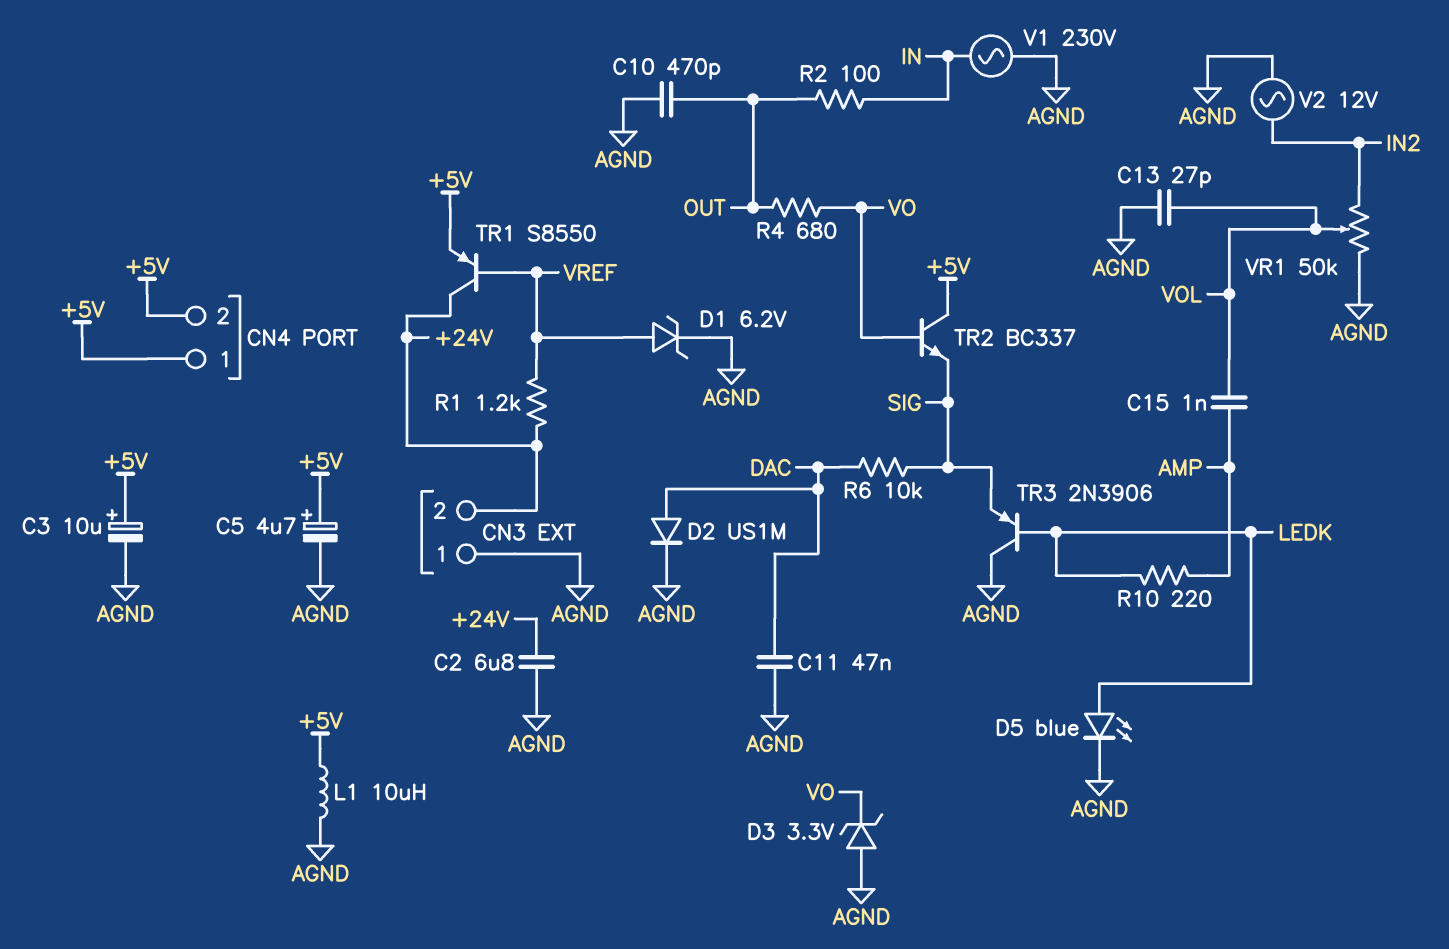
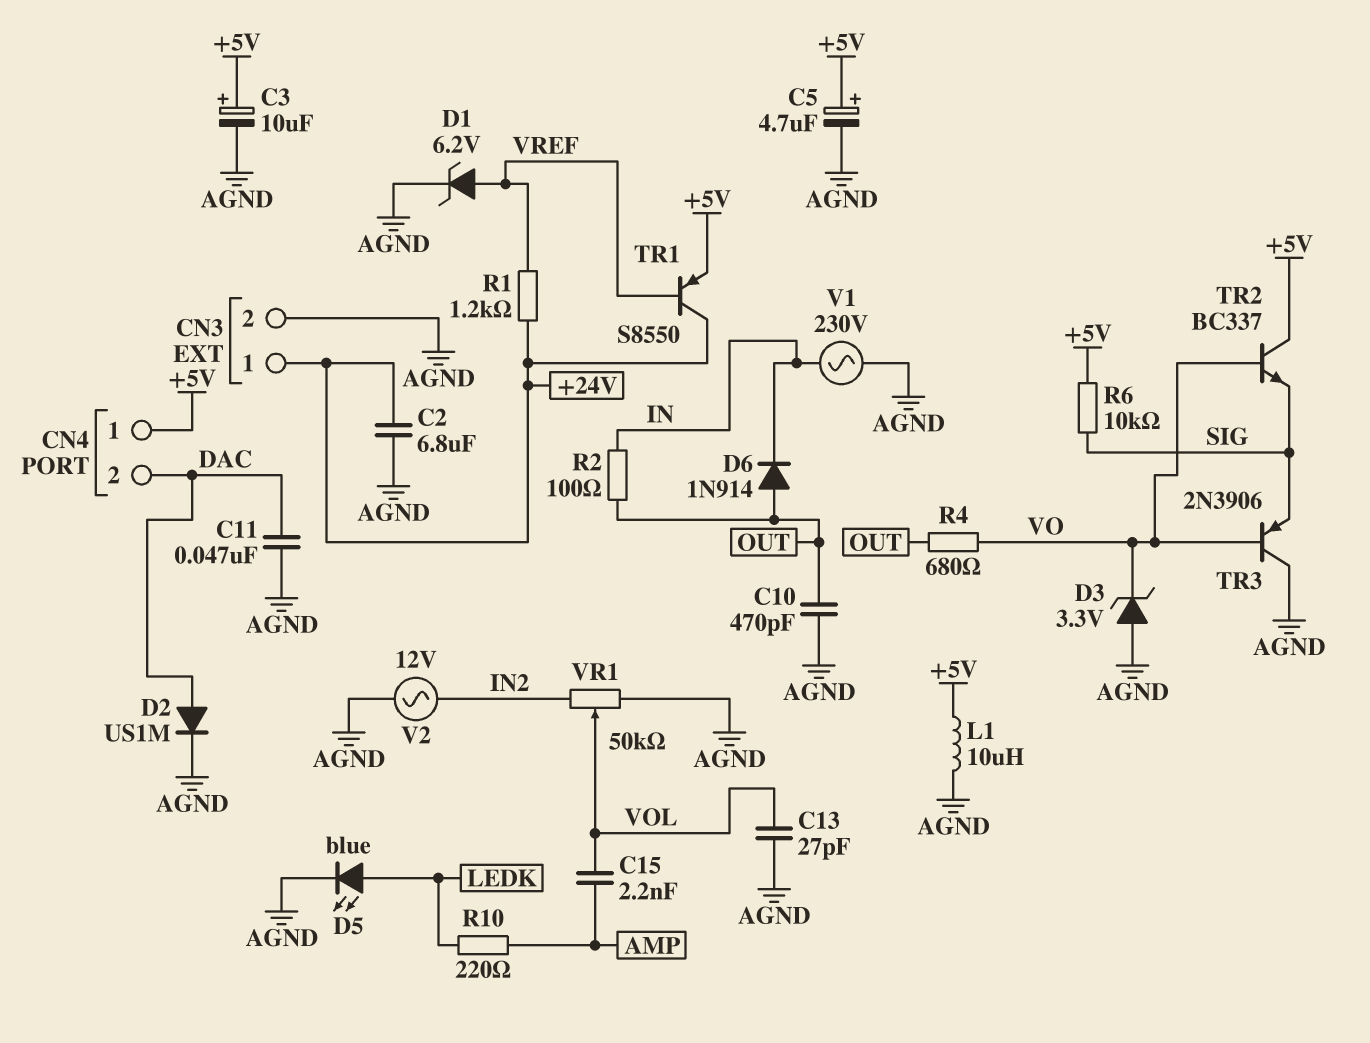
C15: 1nF (AMP, VOL) -> 2.2nF (AMP, VOL)
CN3 pin 1: AGND -> +24V
CN3 pin 2: +24V -> AGND
CN4 pin 2: +5V -> DAC
D6: none -> diode 1N914 (A OUT, K IN)
R6: 10k (DAC, SIG) -> 10k (+5V, SIG)
TR3: PNP 2N3906 (B LEDK, C AGND, E SIG) -> PNP 2N3906 (B VO, C AGND, E SIG)

